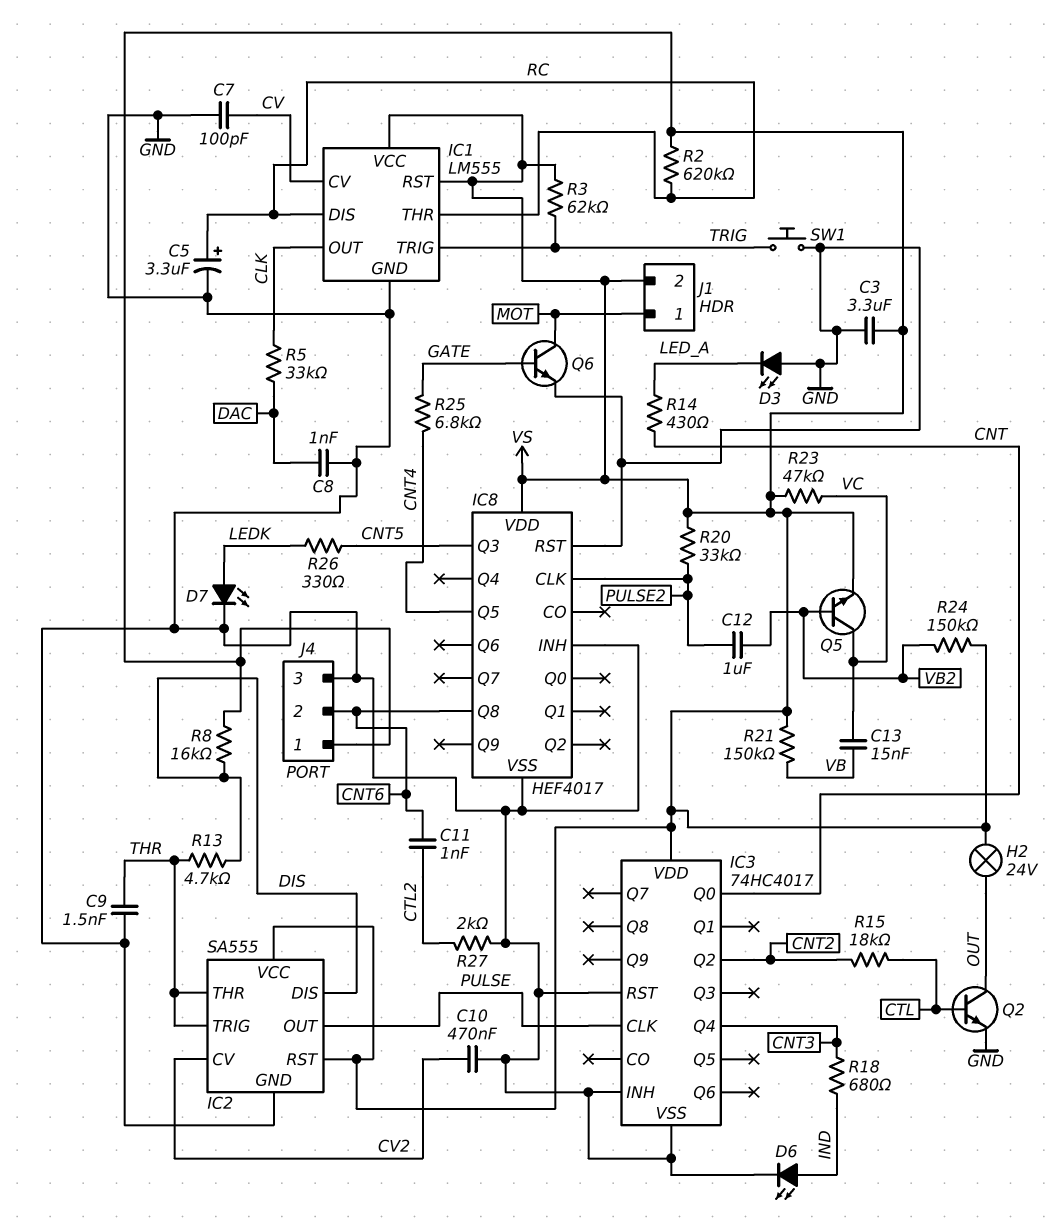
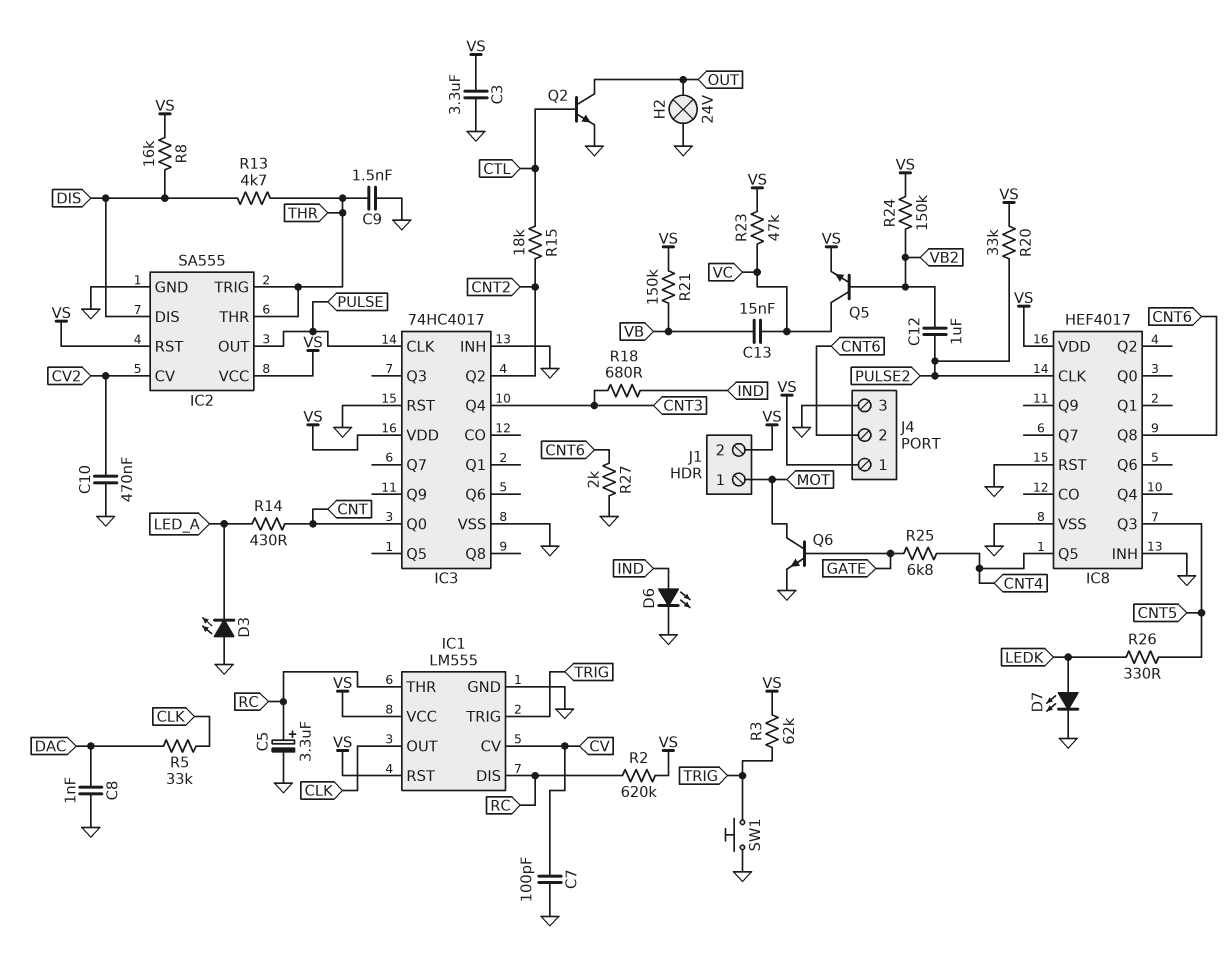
C11: 1nF (CNT6, CTL2) -> none
H2: lamp 24V (OUT, VS) -> lamp 24V (GND, OUT)
R27: 2k (CTL2, GND) -> 2k (CNT6, GND)

